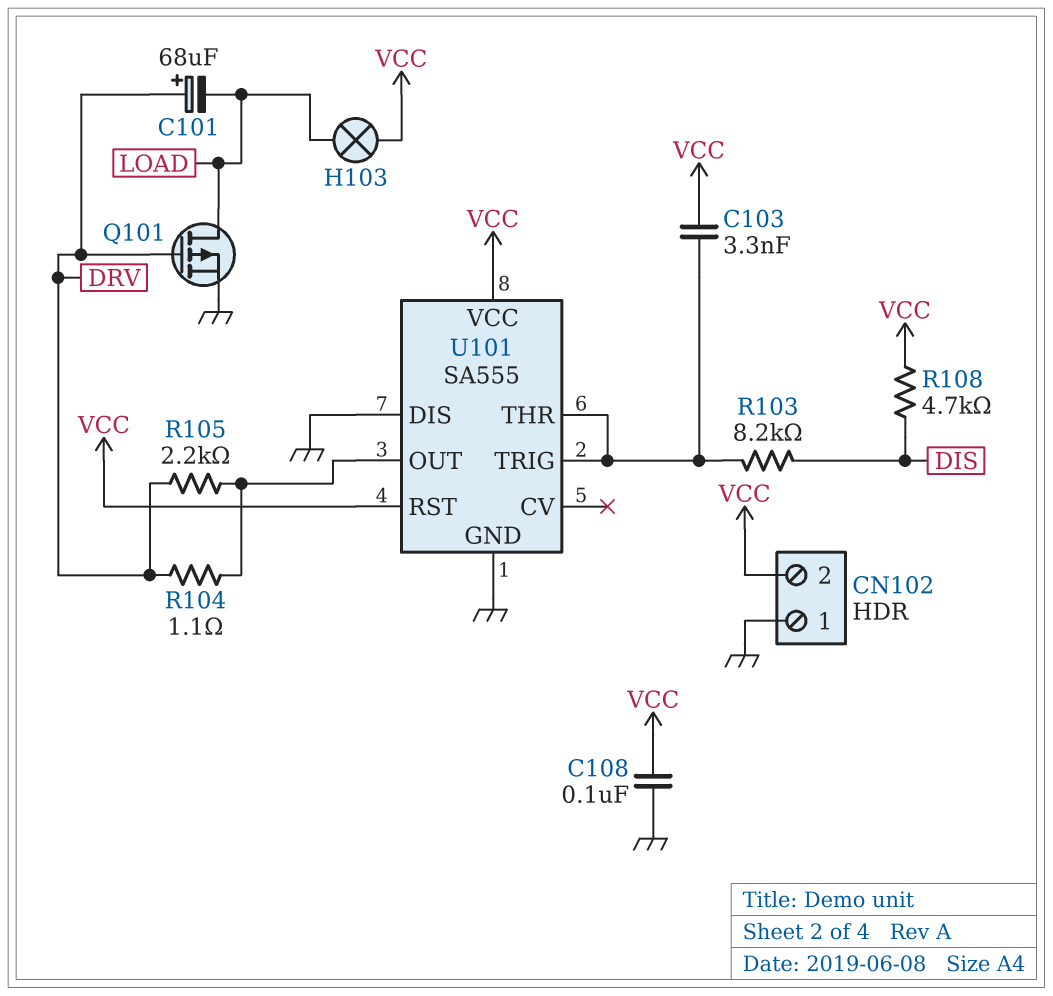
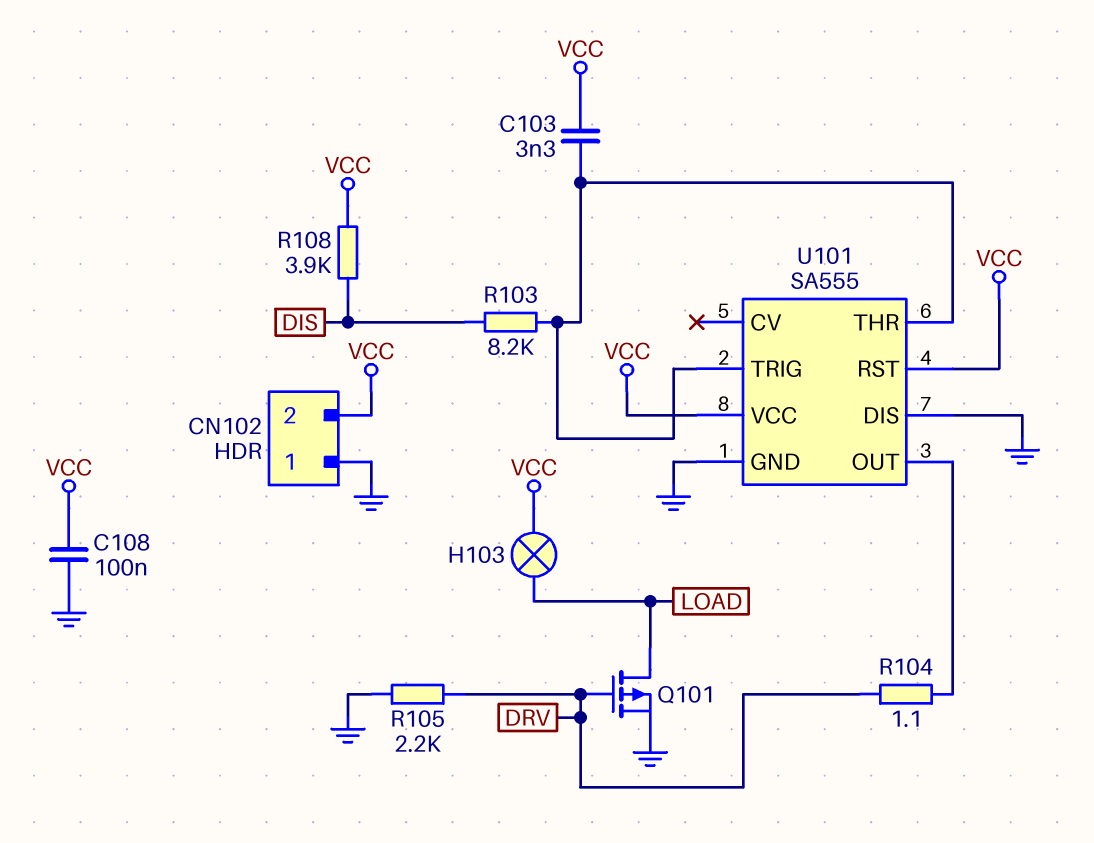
C101: 68uF (plus DRV, minus LOAD) -> none
R105: 2.2k (DRV, U101/OUT) -> 2.2k (DRV, GND)
R108: 4.7k (DIS, VCC) -> 3.9k (DIS, VCC)

